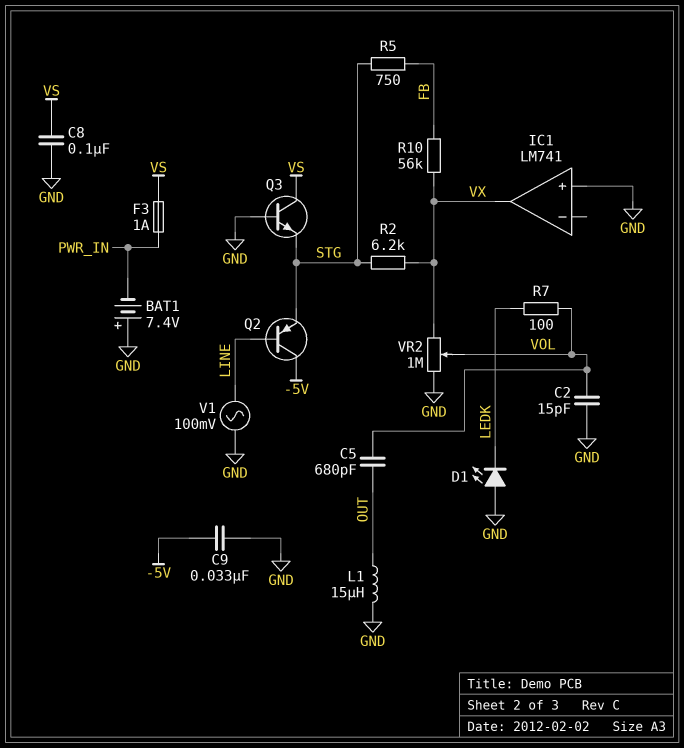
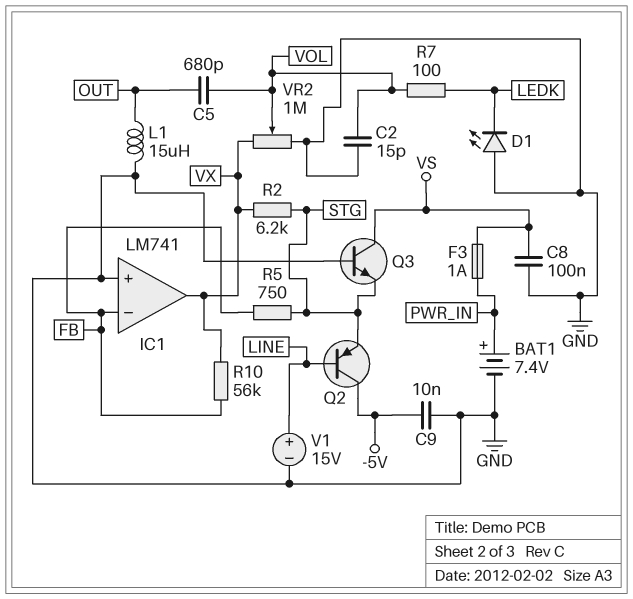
BAT1: 7.4V (plus GND, minus PWR_IN) -> 7.4V (plus PWR_IN, minus GND)
C9: 33nF (-5V, GND) -> 10nF (-5V, GND)
IC1 pin in-: none -> FB
V1: AC 100mV (GND, LINE) -> 15V (plus LINE, minus GND)

